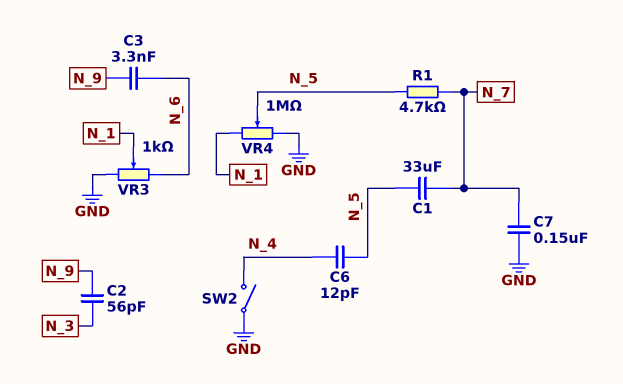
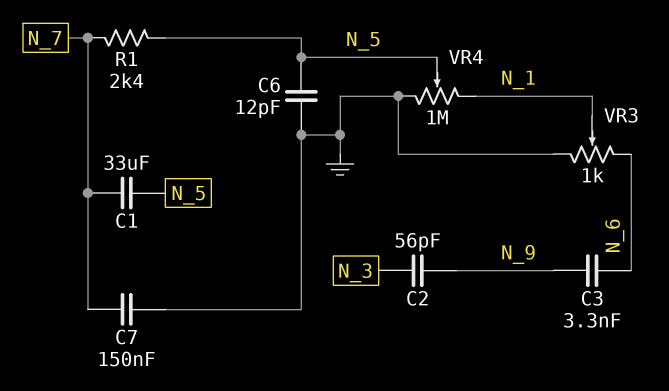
C6: 12pF (N_4, N_5) -> 12pF (GND, N_5)
R1: 4.7k (N_5, N_7) -> 2.4k (N_5, N_7)
SW2: switch (GND, N_4) -> none

